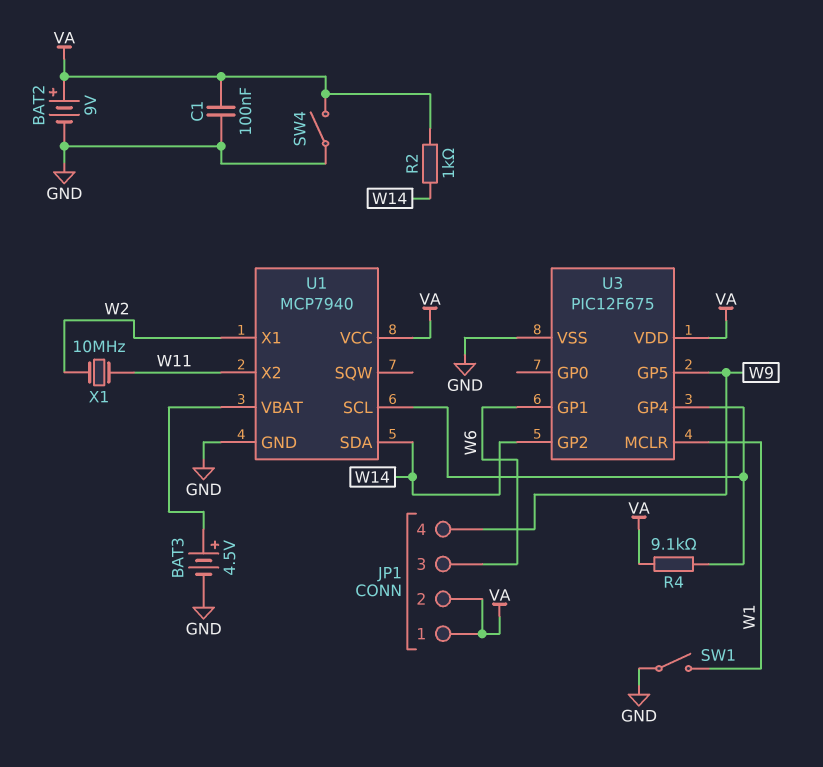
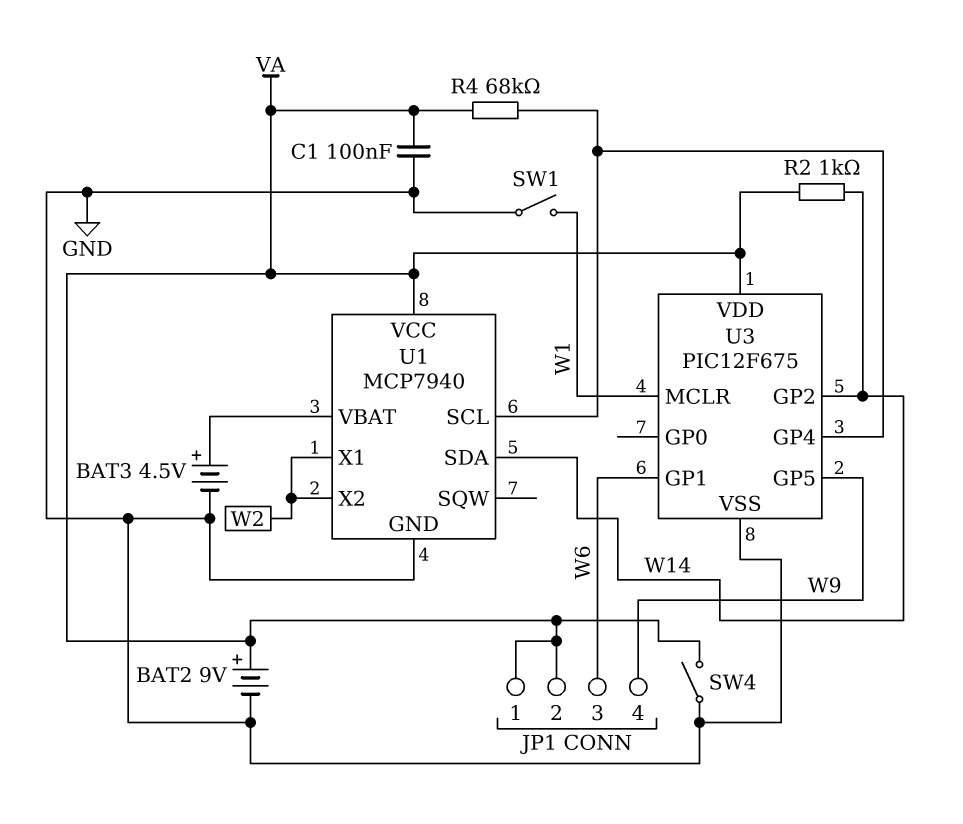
R4: 9.1k (U1/SCL, VA) -> 68k (U1/SCL, VA)
U1 pin X2: W11 -> W2
X1: 10MHz (W2, W11) -> none

